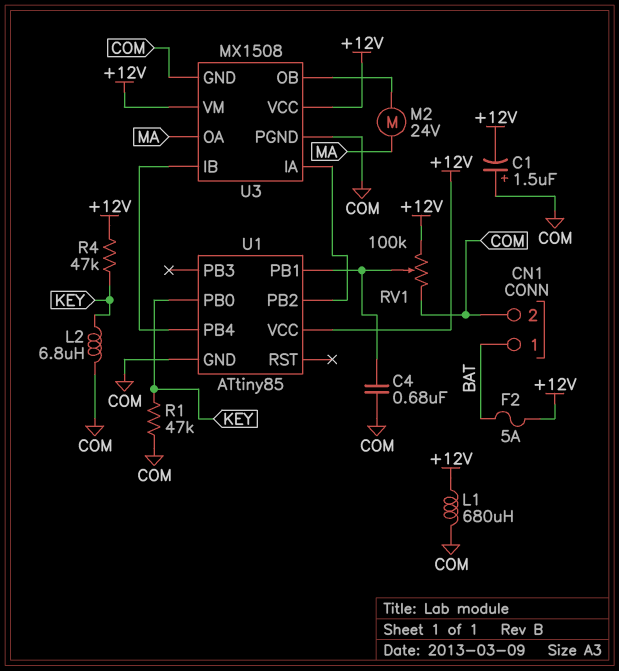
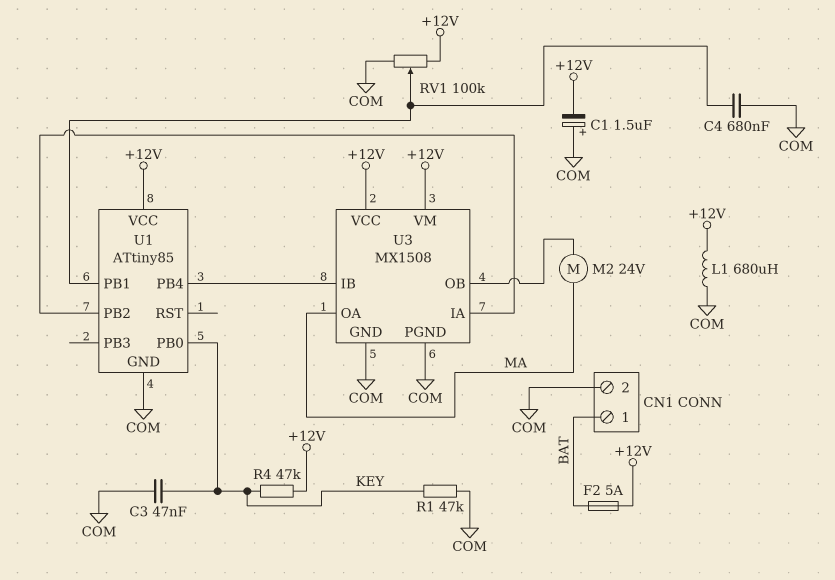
C3: none -> 47nF (COM, KEY)
L2: 6.8uH (COM, KEY) -> none

